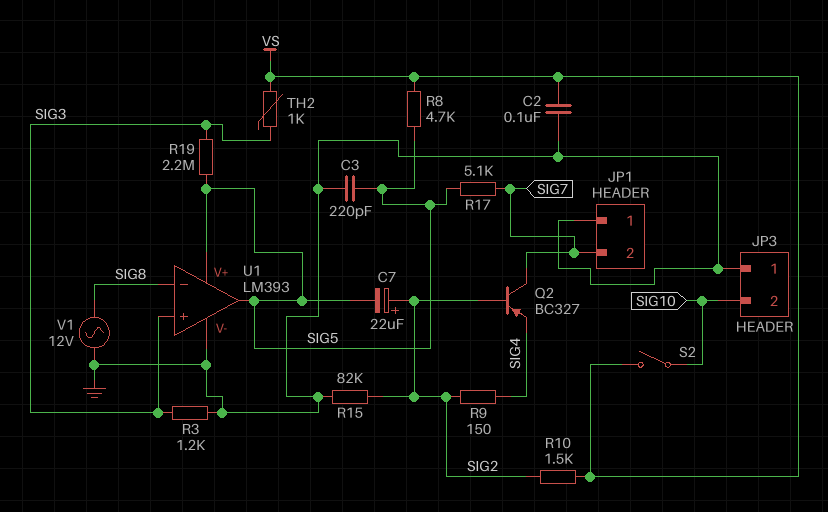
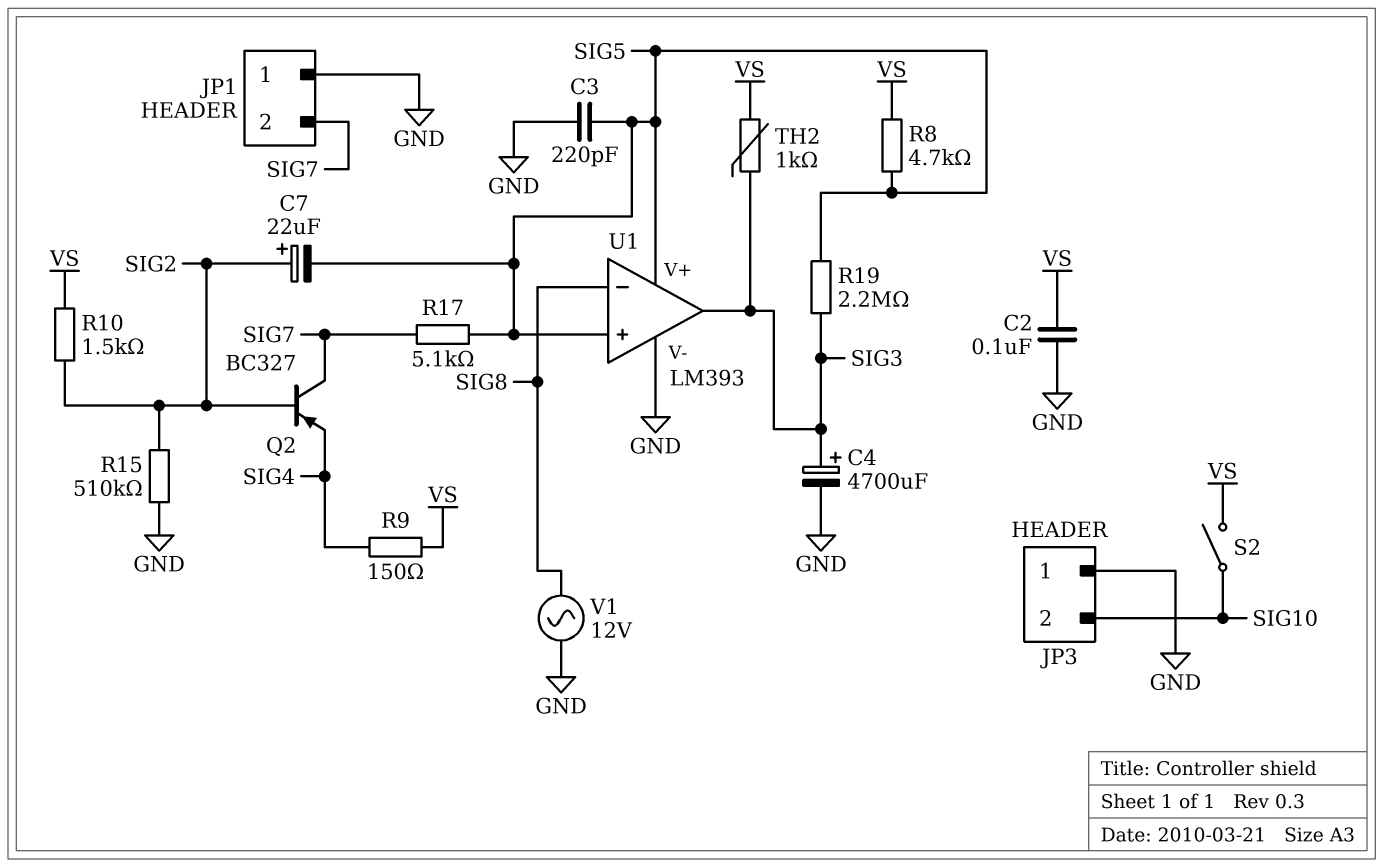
C4: none -> 4700uF (plus SIG3, minus GND)
R3: 1.2k (GND, SIG3) -> none
R9: 150 (SIG2, SIG4) -> 150 (SIG4, VS)
R15: 82k (GND, SIG2) -> 510k (GND, SIG2)
U1 pin in+: SIG3 -> SIG5
U1 pin out: SIG5 -> SIG3

